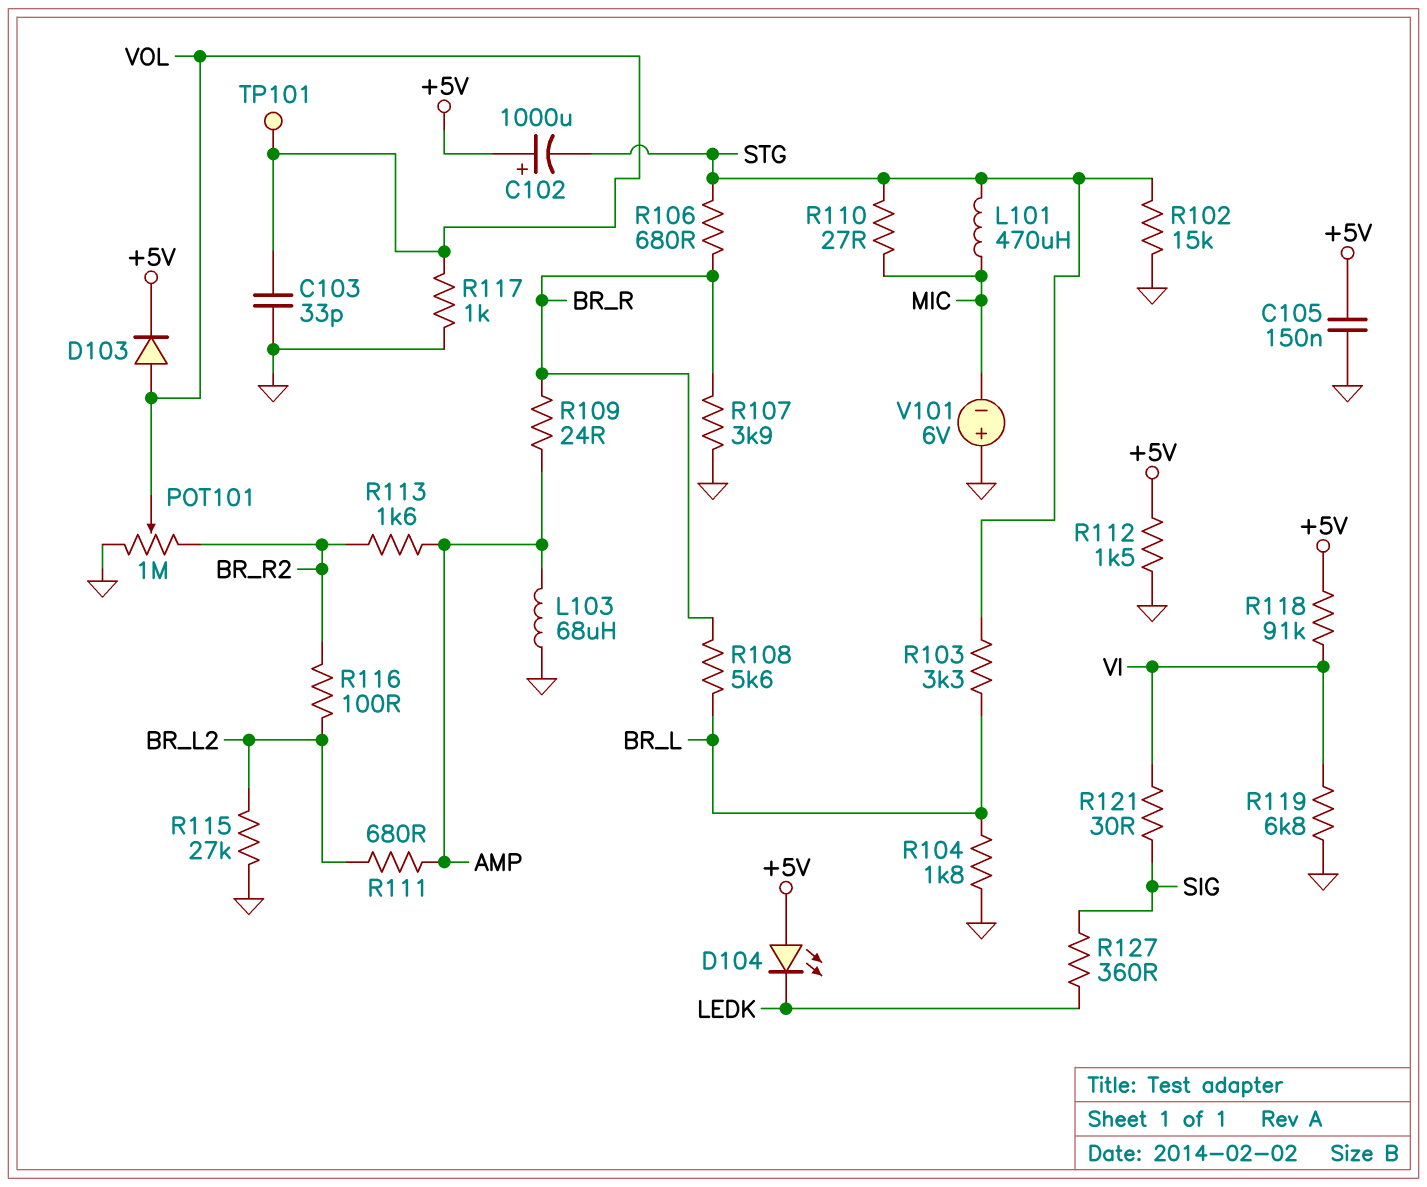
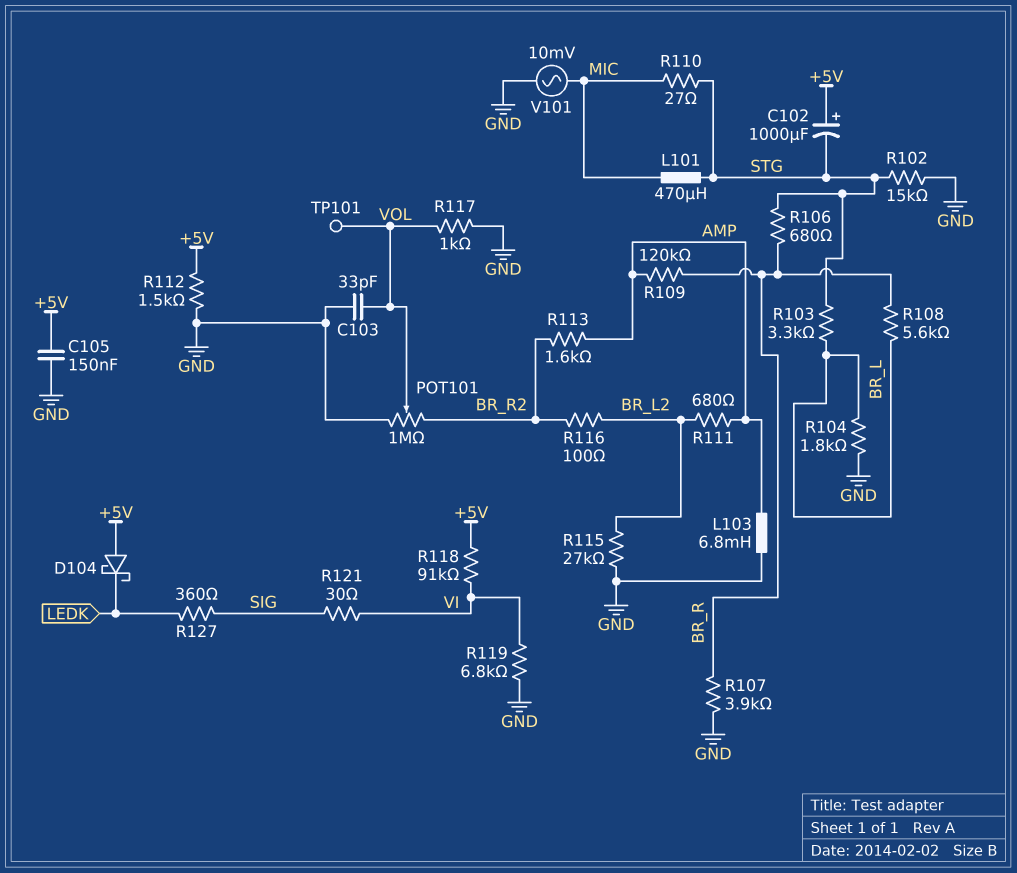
D103: diode (A VOL, K +5V) -> none
D104: LED (A +5V, K LEDK) -> schottky (A +5V, K LEDK)
L103: 68uH (AMP, GND) -> 6.8mH (AMP, GND)
R109: 24 (AMP, BR_R) -> 120k (AMP, BR_R)
V101: 6V (plus GND, minus MIC) -> AC 10mV (GND, MIC)

